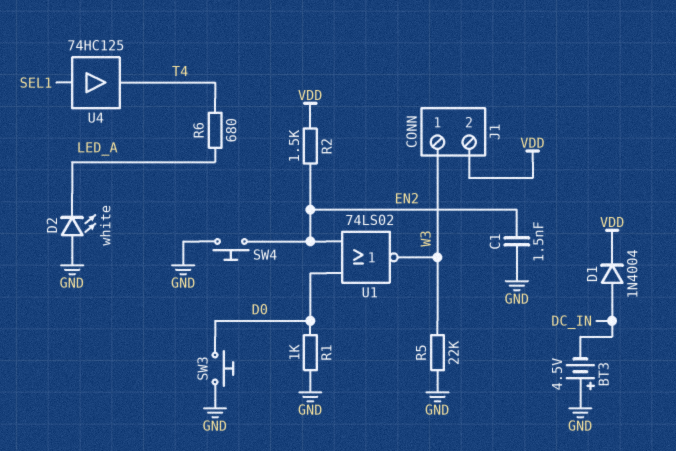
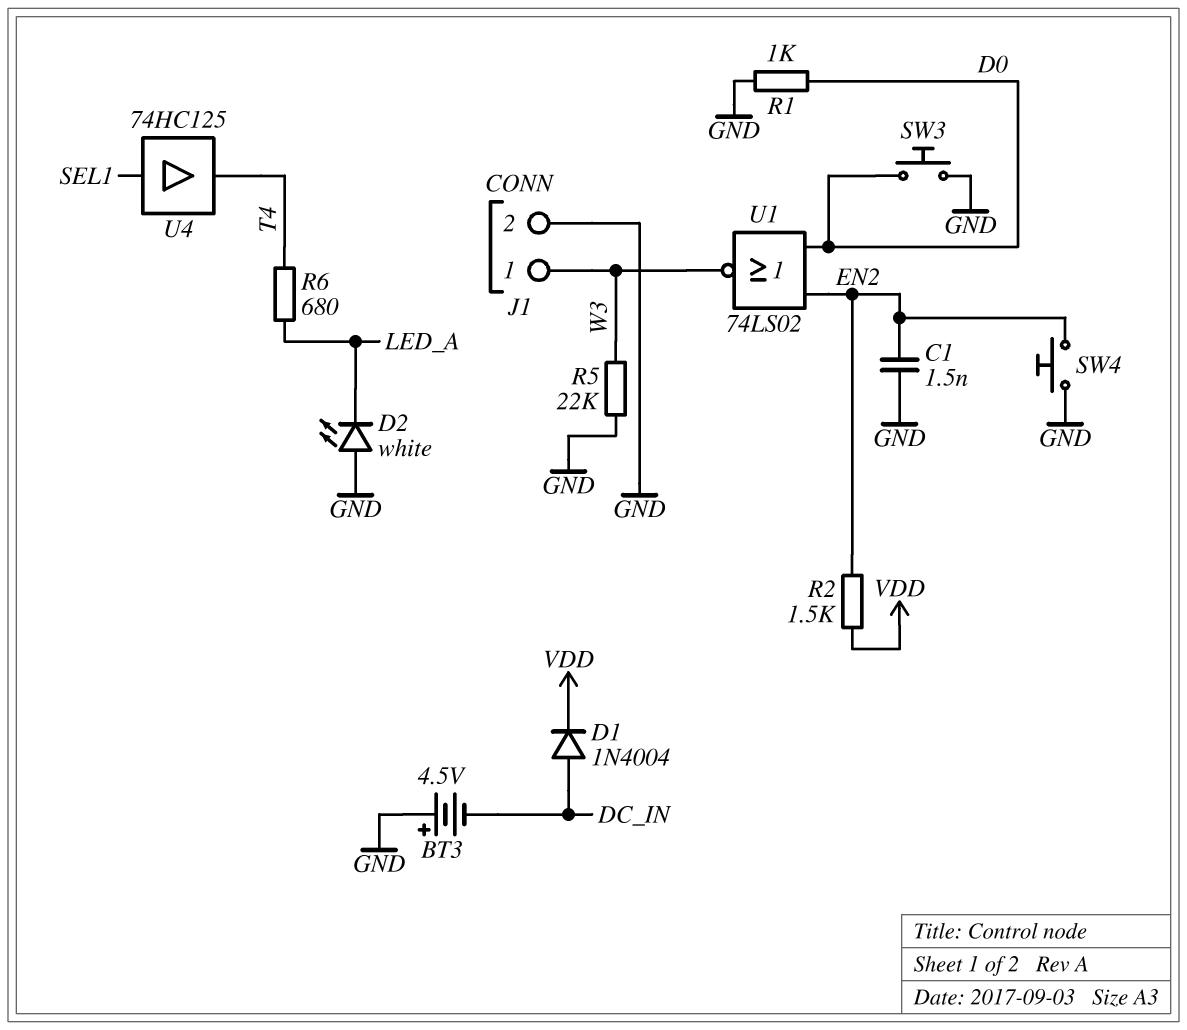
J1 pin 2: VDD -> GND

